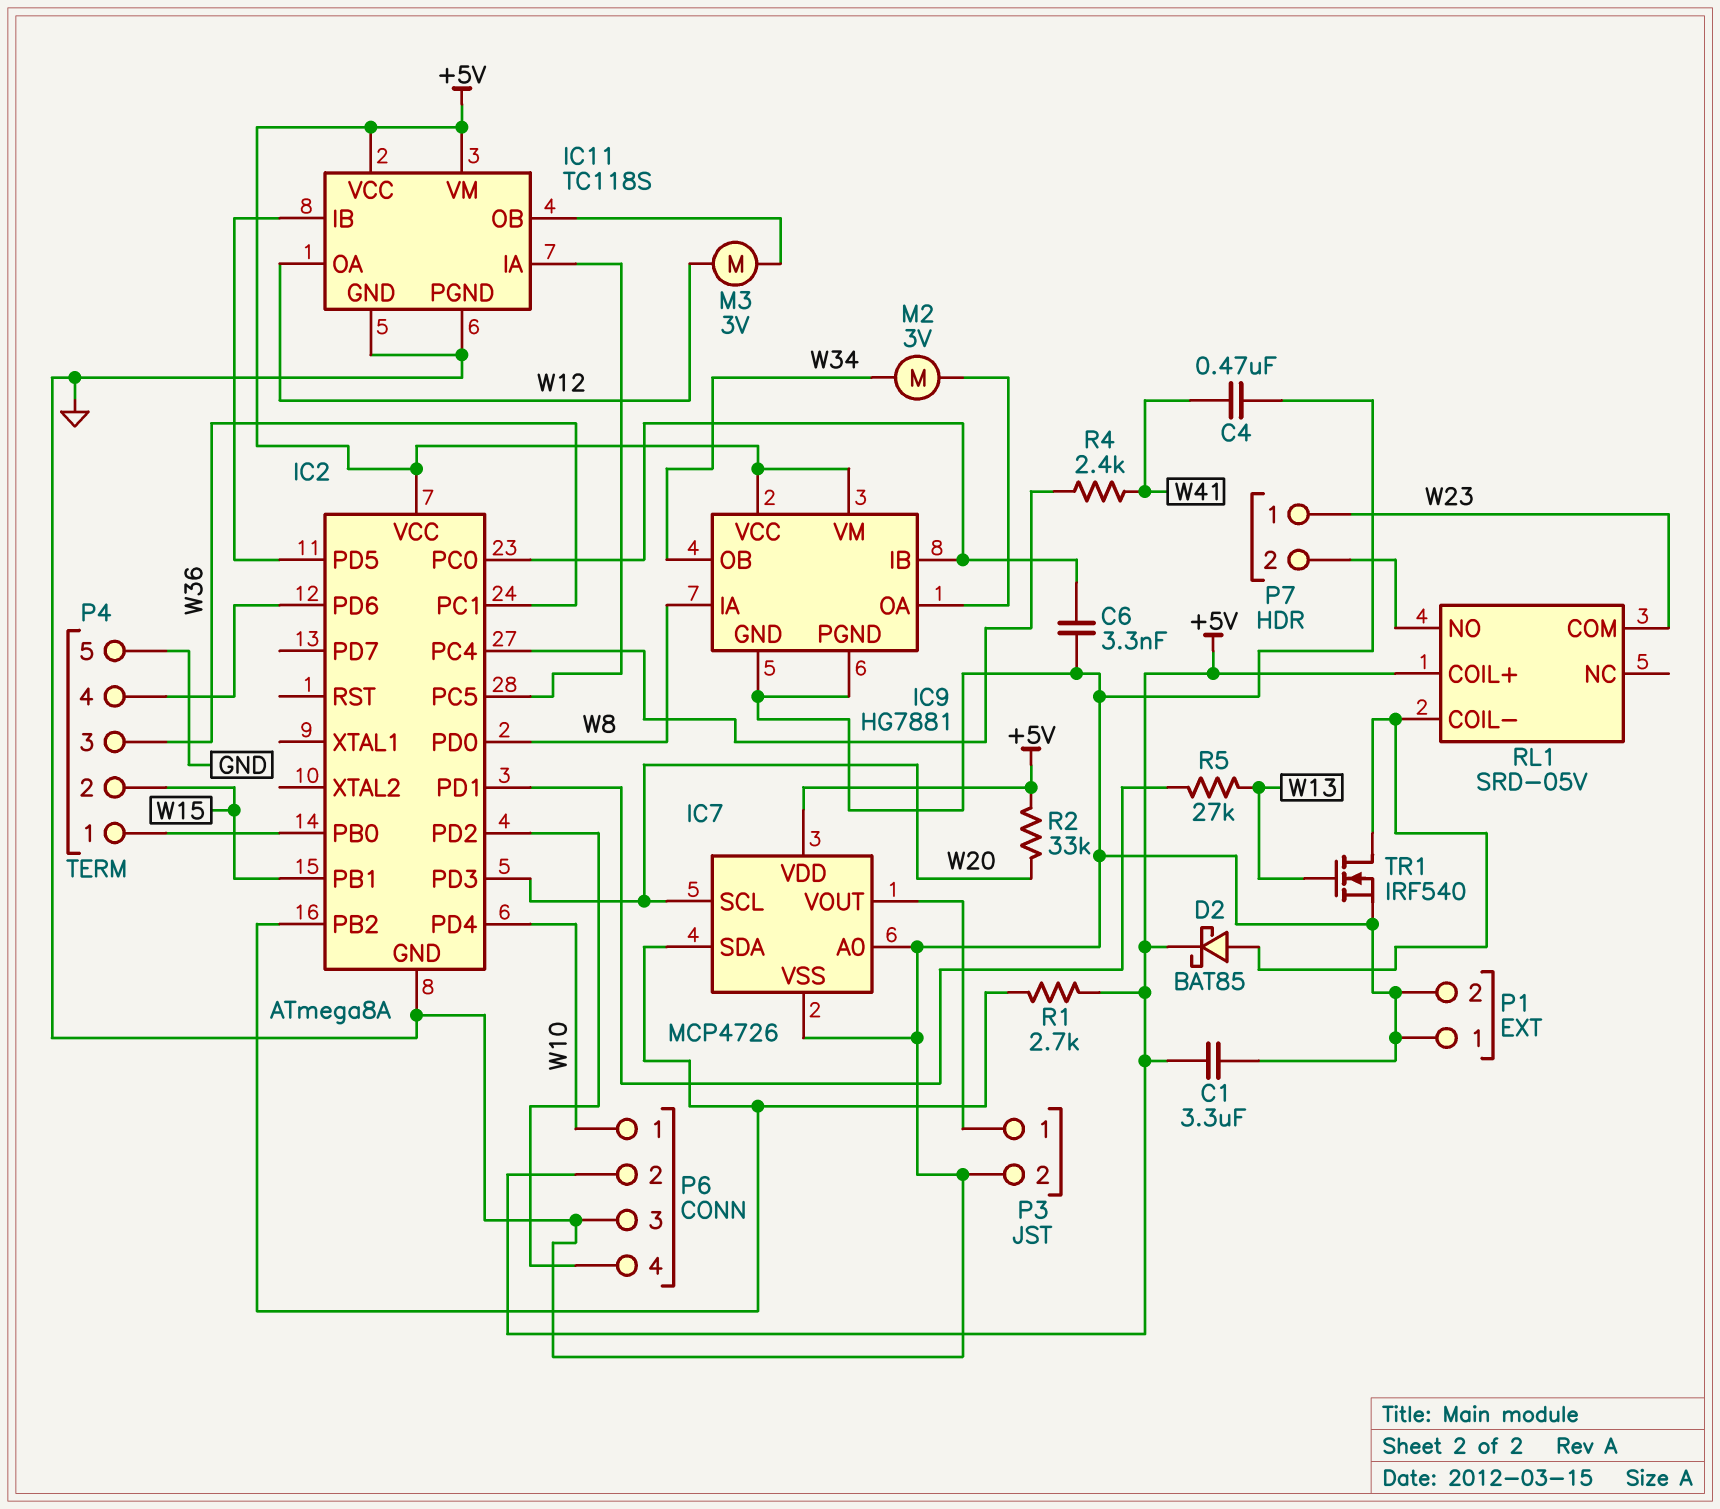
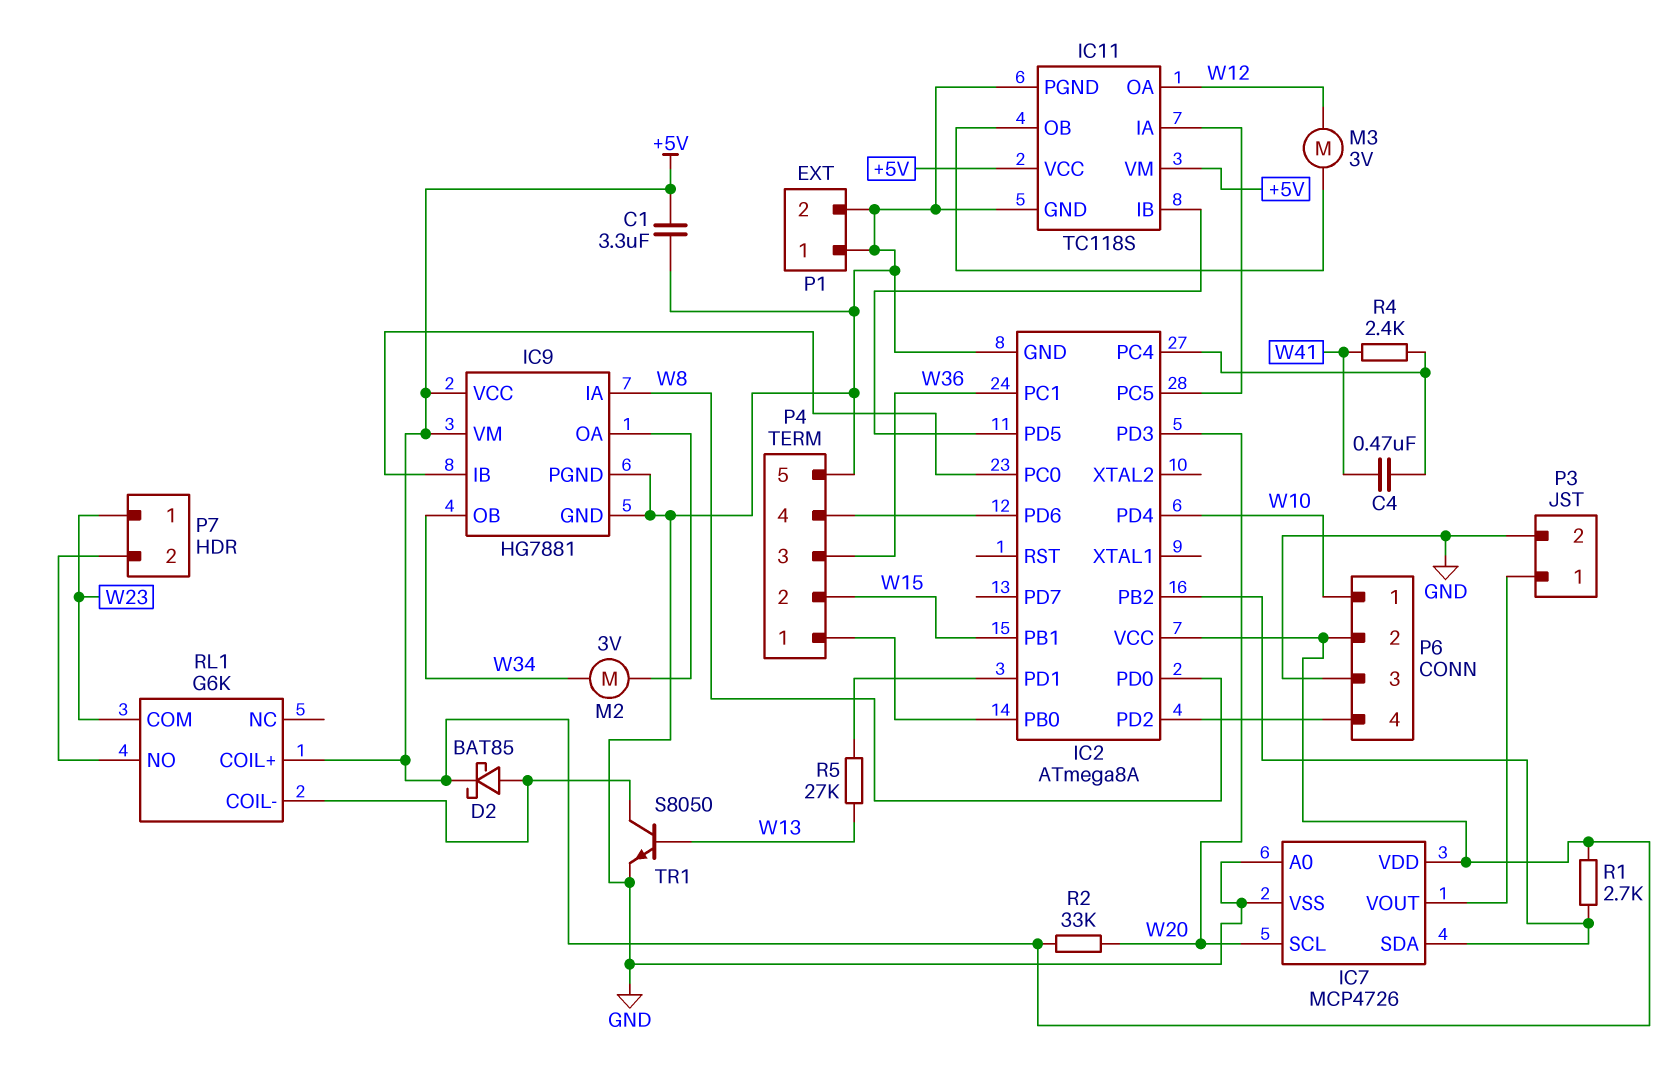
C4: 470nF (GND, W41) -> 470nF (IC2/PC4, W41)
C6: 3.3nF (GND, IC2/PC0) -> none
RL1: SRD-05V -> G6K
TR1: NMOS IRF540 (G W13, D RL1/COIL-, S GND) -> NPN S8050 (B W13, C RL1/COIL-, E GND)

